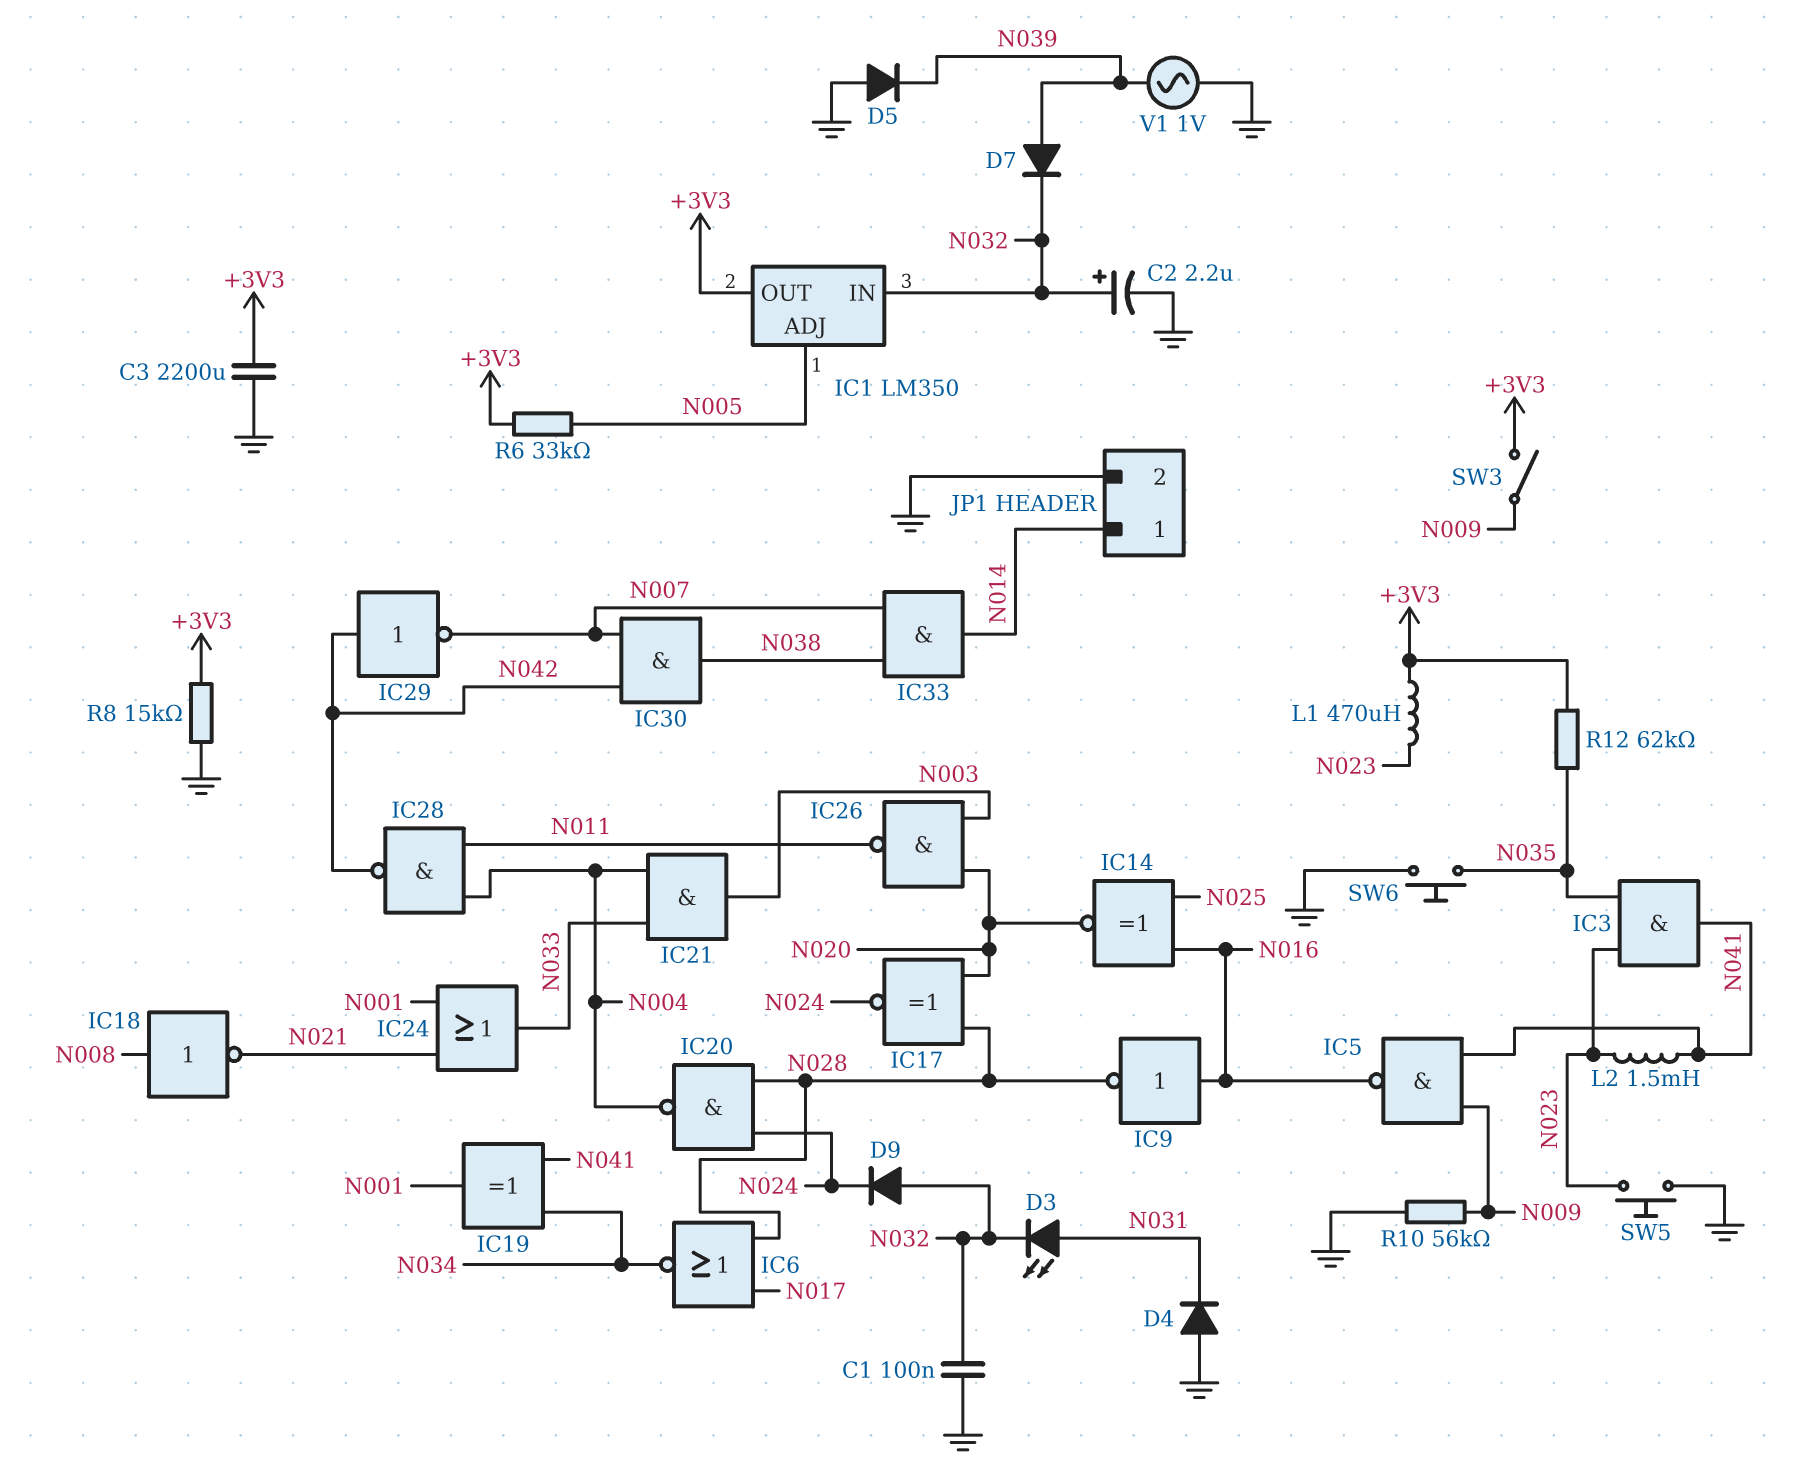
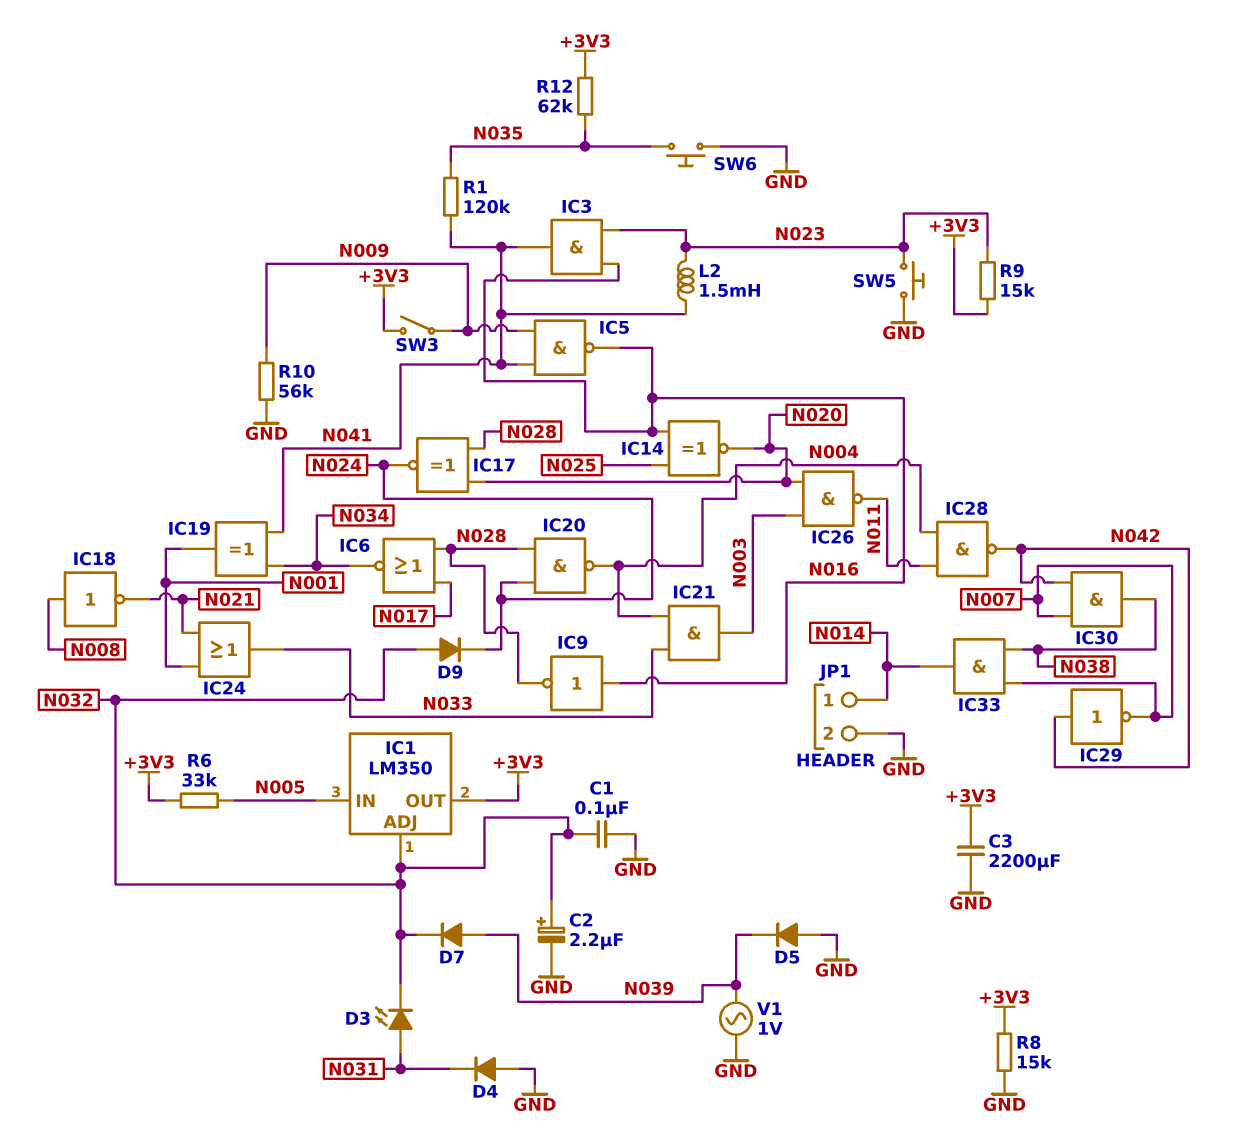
IC1 pin ADJ: N005 -> N032
IC1 pin IN: N032 -> N005
IC3: AND (in N023, in N035, out N041) -> AND (in N016, in N023, out N041)
L1: 470uH (+3V3, N023) -> none
R1: none -> 120k (N035, N041)
R9: none -> 15k (+3V3, N023)

